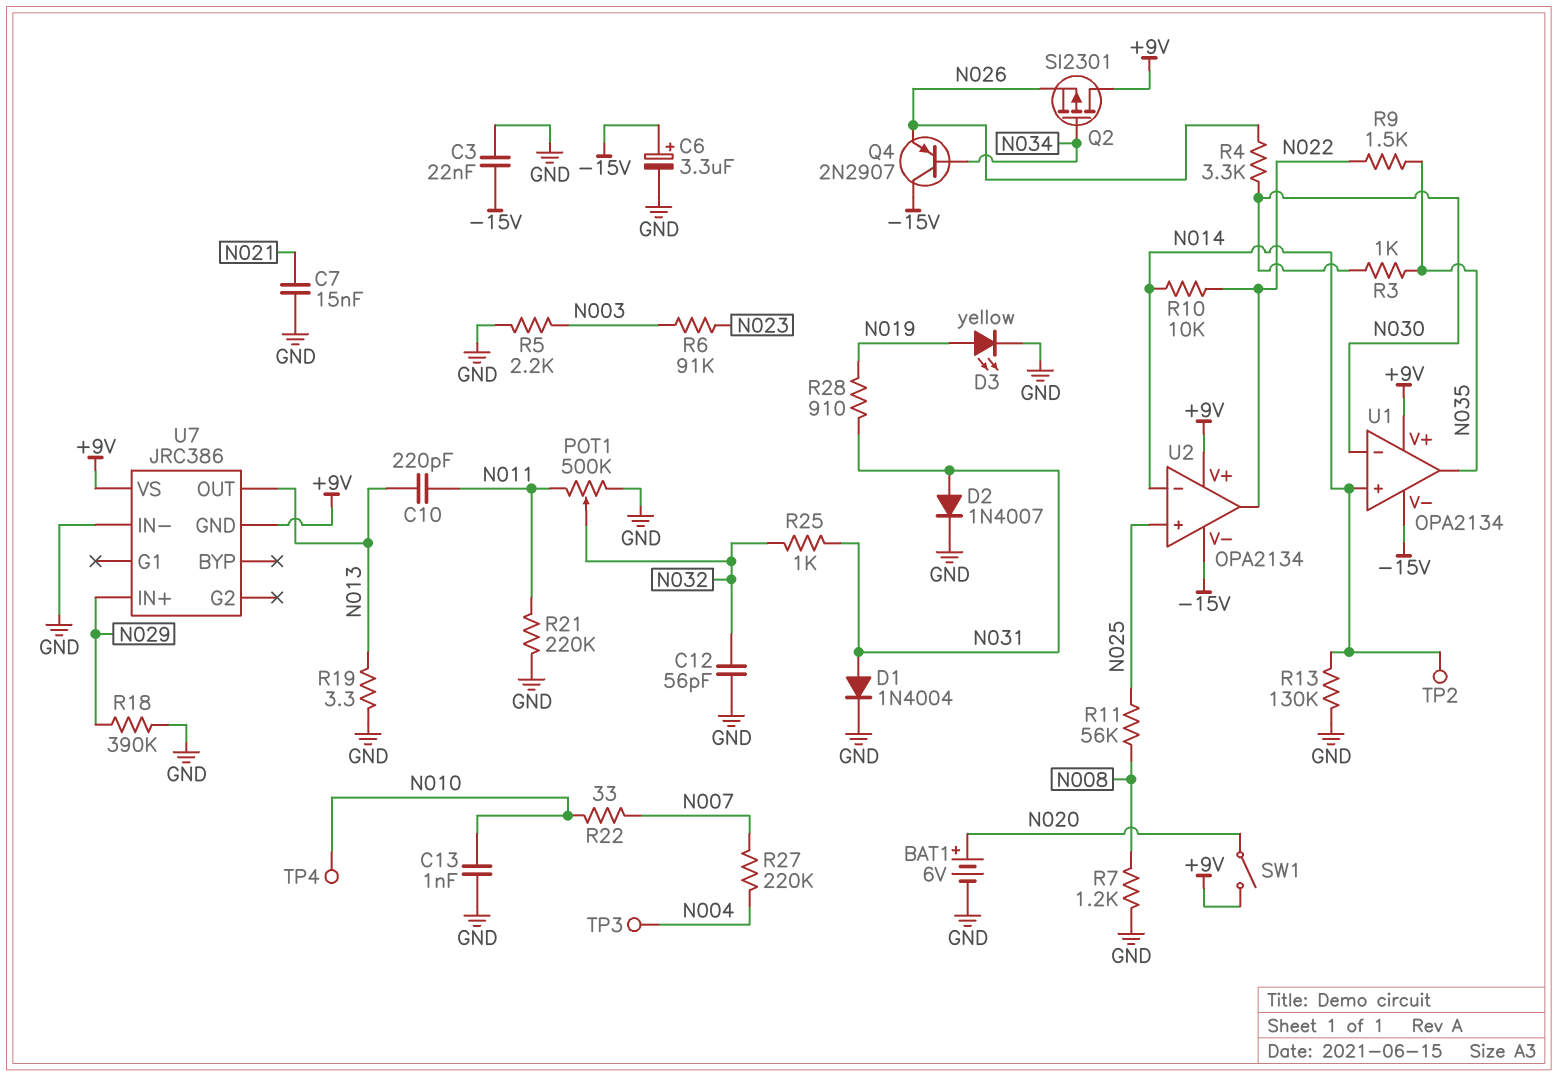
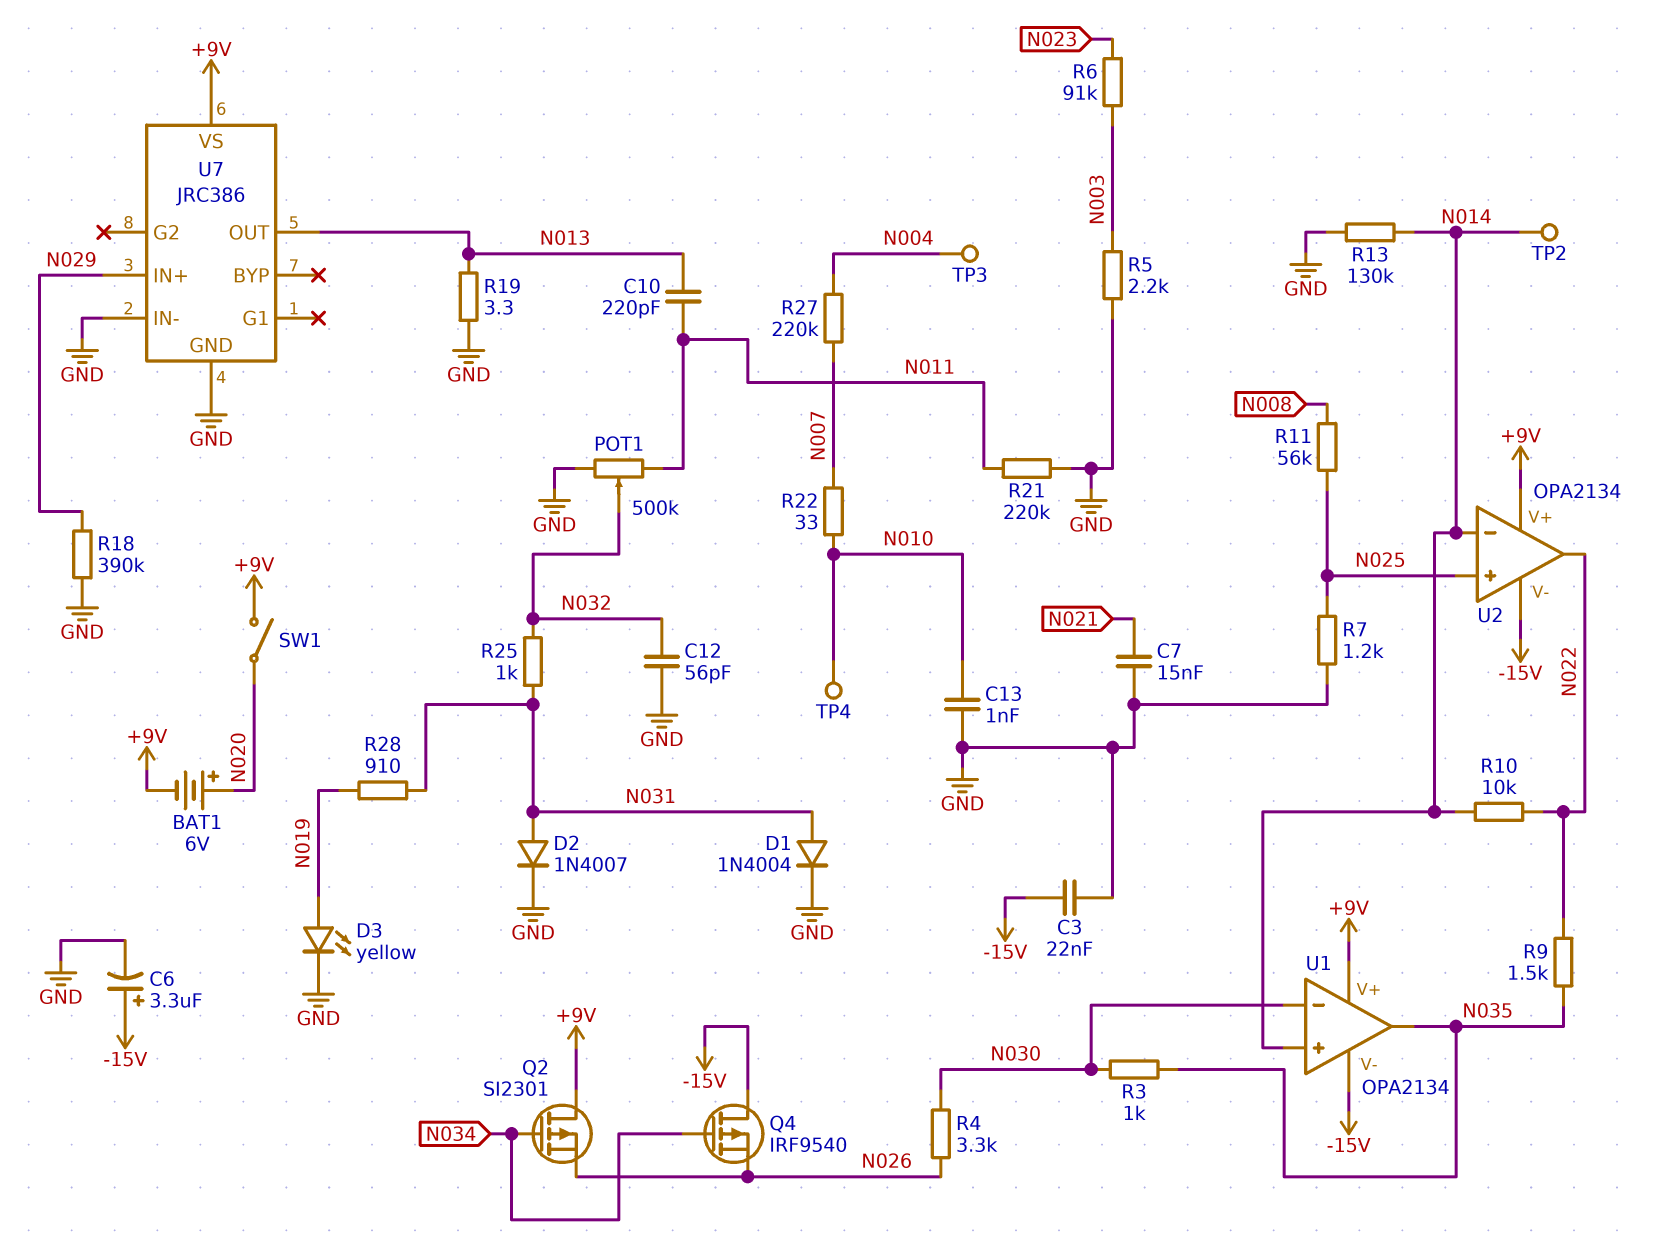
BAT1: 6V (plus N020, minus GND) -> 6V (plus N020, minus +9V)
Q4: PNP 2N2907 (B N034, C -15V, E N026) -> PMOS IRF9540 (G N034, D -15V, S N026)
R7: 1.2k (GND, N008) -> 1.2k (GND, N025)
U7 pin GND: +9V -> GND

